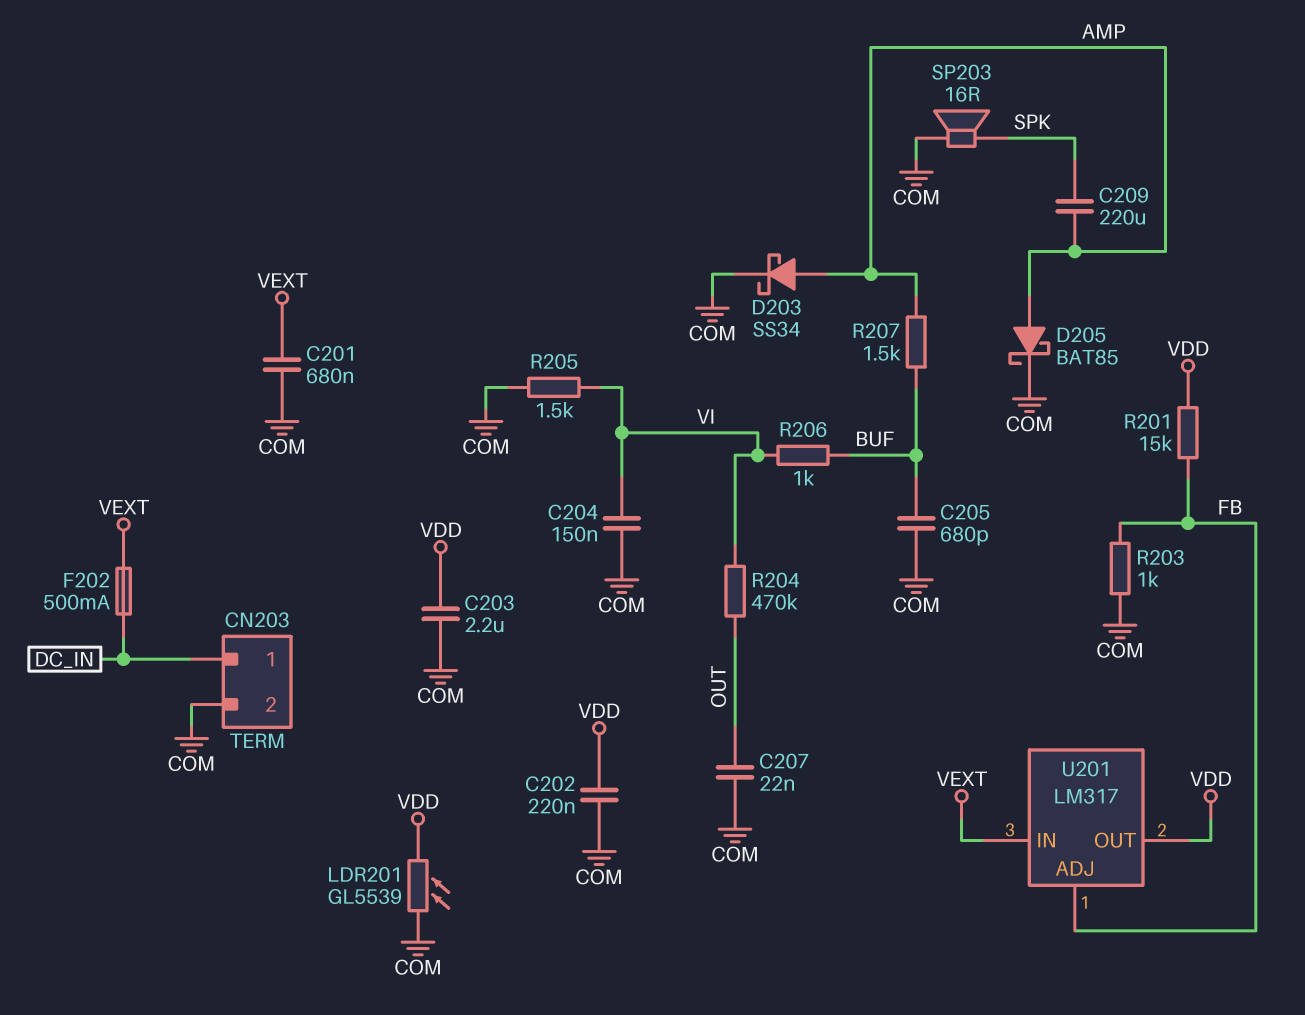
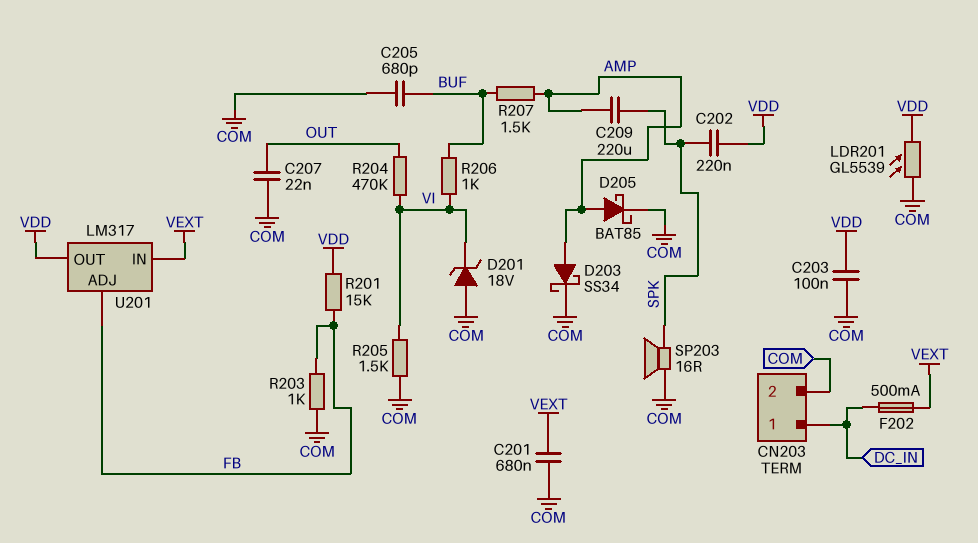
C202: 220nF (COM, VDD) -> 220nF (SPK, VDD)
C203: 2.2uF (COM, VDD) -> 100nF (COM, VDD)
C204: 150nF (COM, VI) -> none
D201: none -> zener 18V (A COM, K VI)

